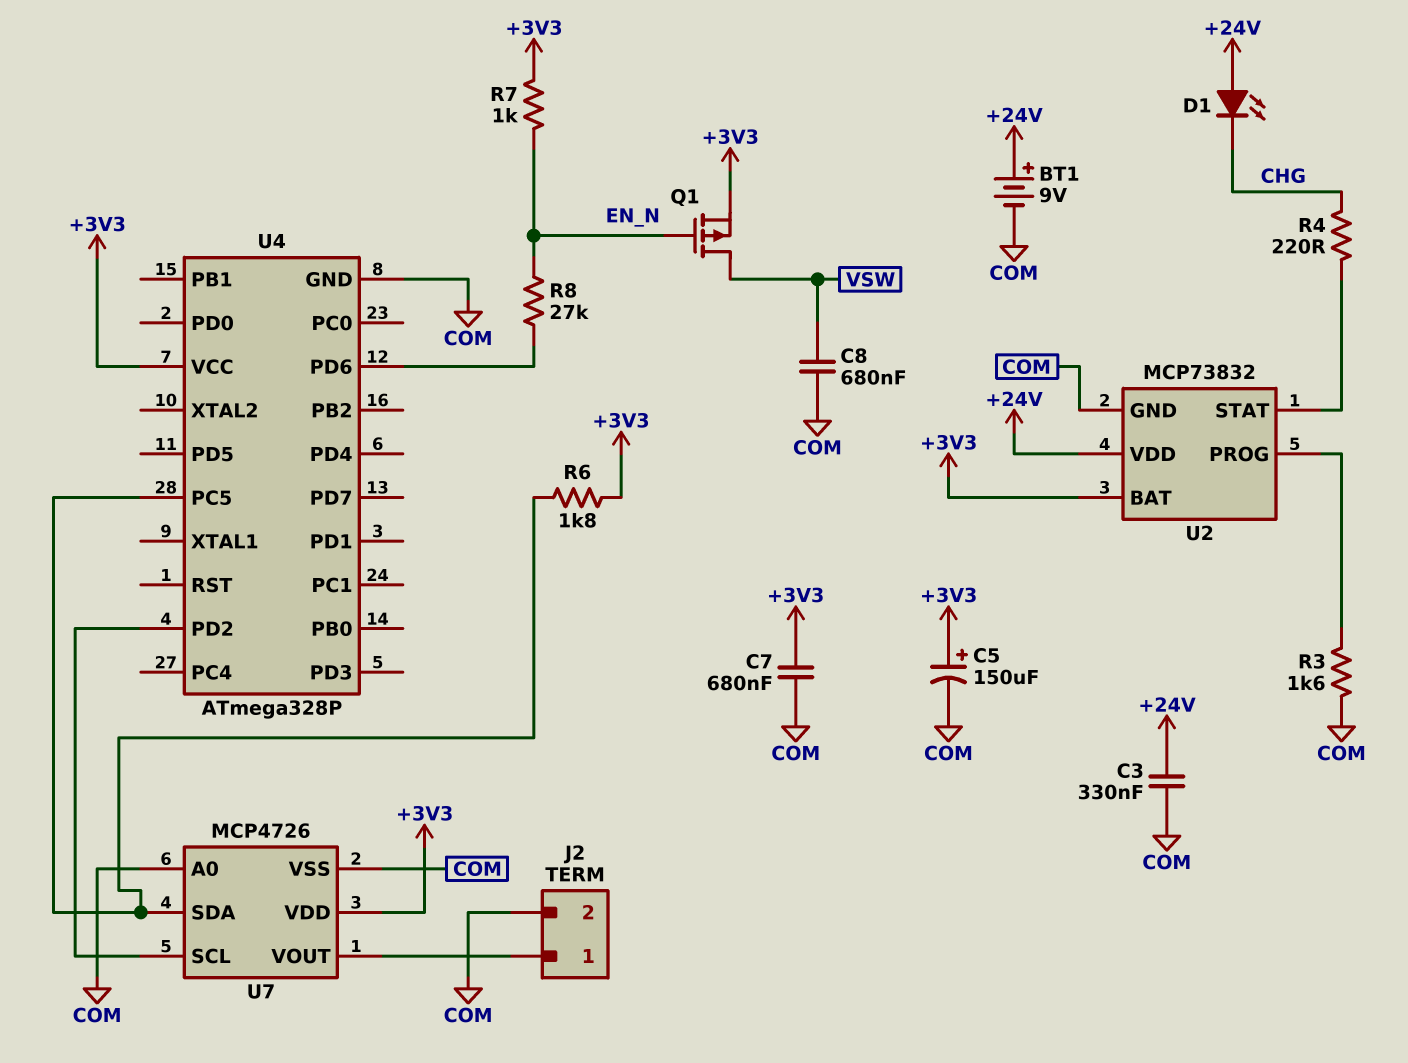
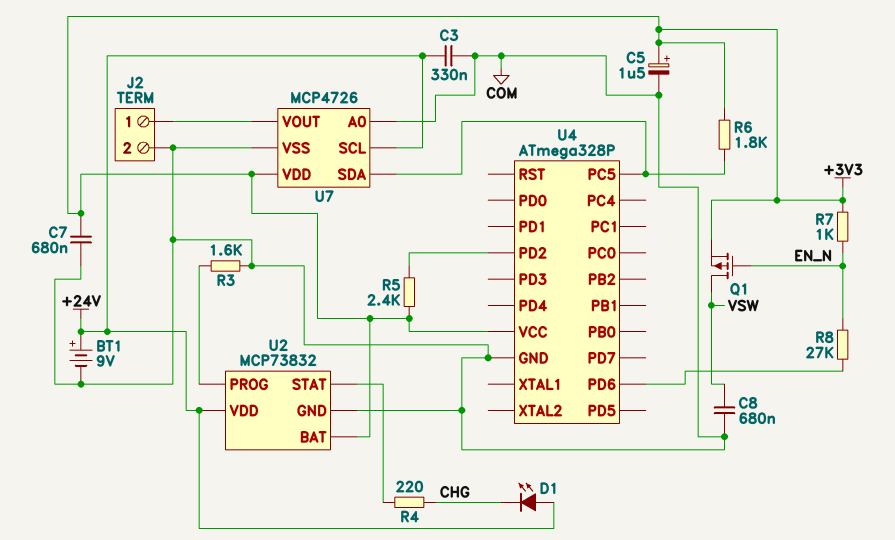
C5: 150uF (plus +3V3, minus COM) -> 1.5uF (plus +3V3, minus COM)
R5: none -> 2.4k (+3V3, U4/PD2)
U7 pin SCL: U4/PD2 -> +24V

